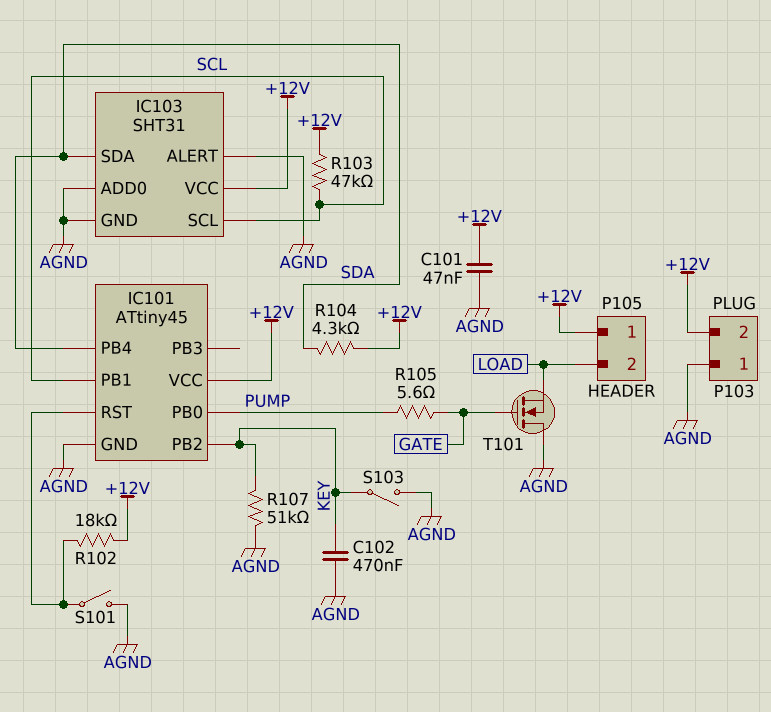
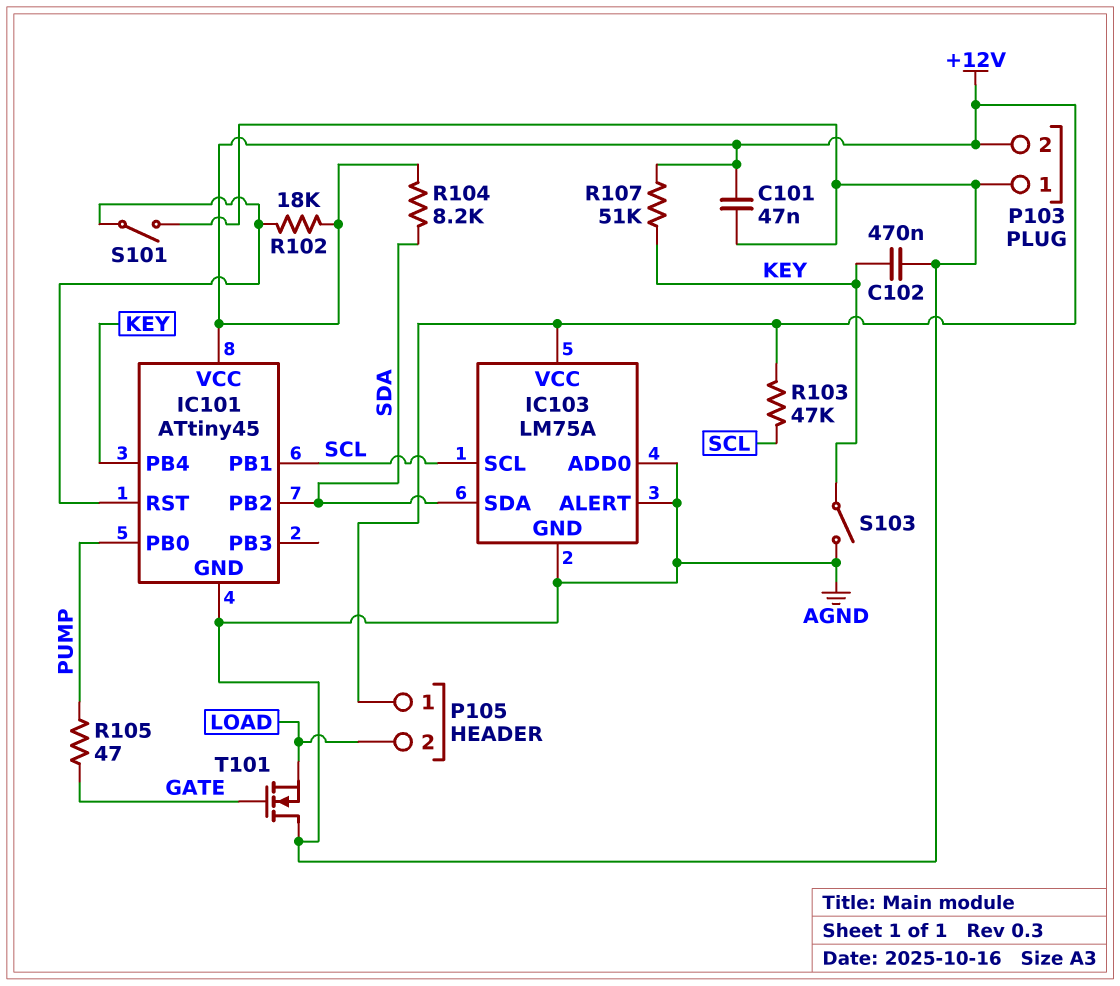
IC101 pin PB2: KEY -> SDA
IC101 pin PB4: SDA -> KEY
IC103: SHT31 -> LM75A
R104: 4.3k (+12V, SDA) -> 8.2k (+12V, SDA)
R105: 5.6 (GATE, PUMP) -> 47 (GATE, PUMP)
R107: 51k (AGND, KEY) -> 51k (+12V, KEY)

